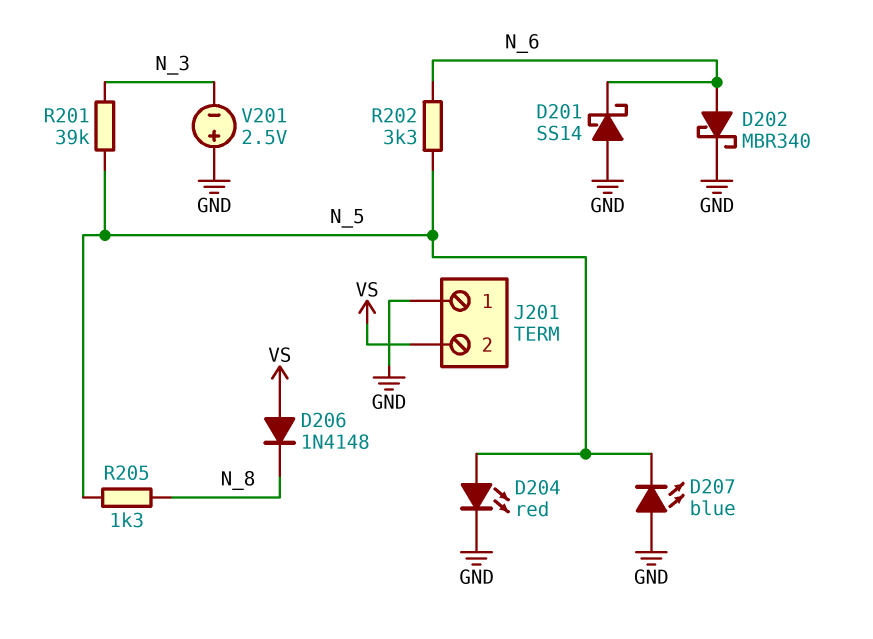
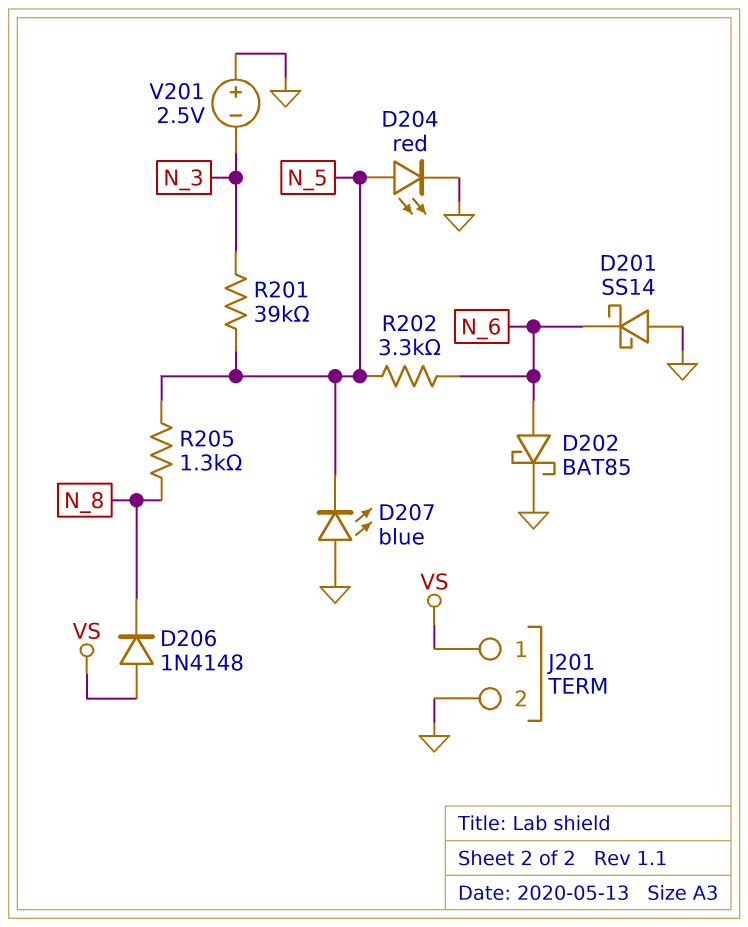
D202: schottky MBR340 (A N_6, K GND) -> schottky BAT85 (A N_6, K GND)
J201 pin 1: GND -> VS
J201 pin 2: VS -> GND

